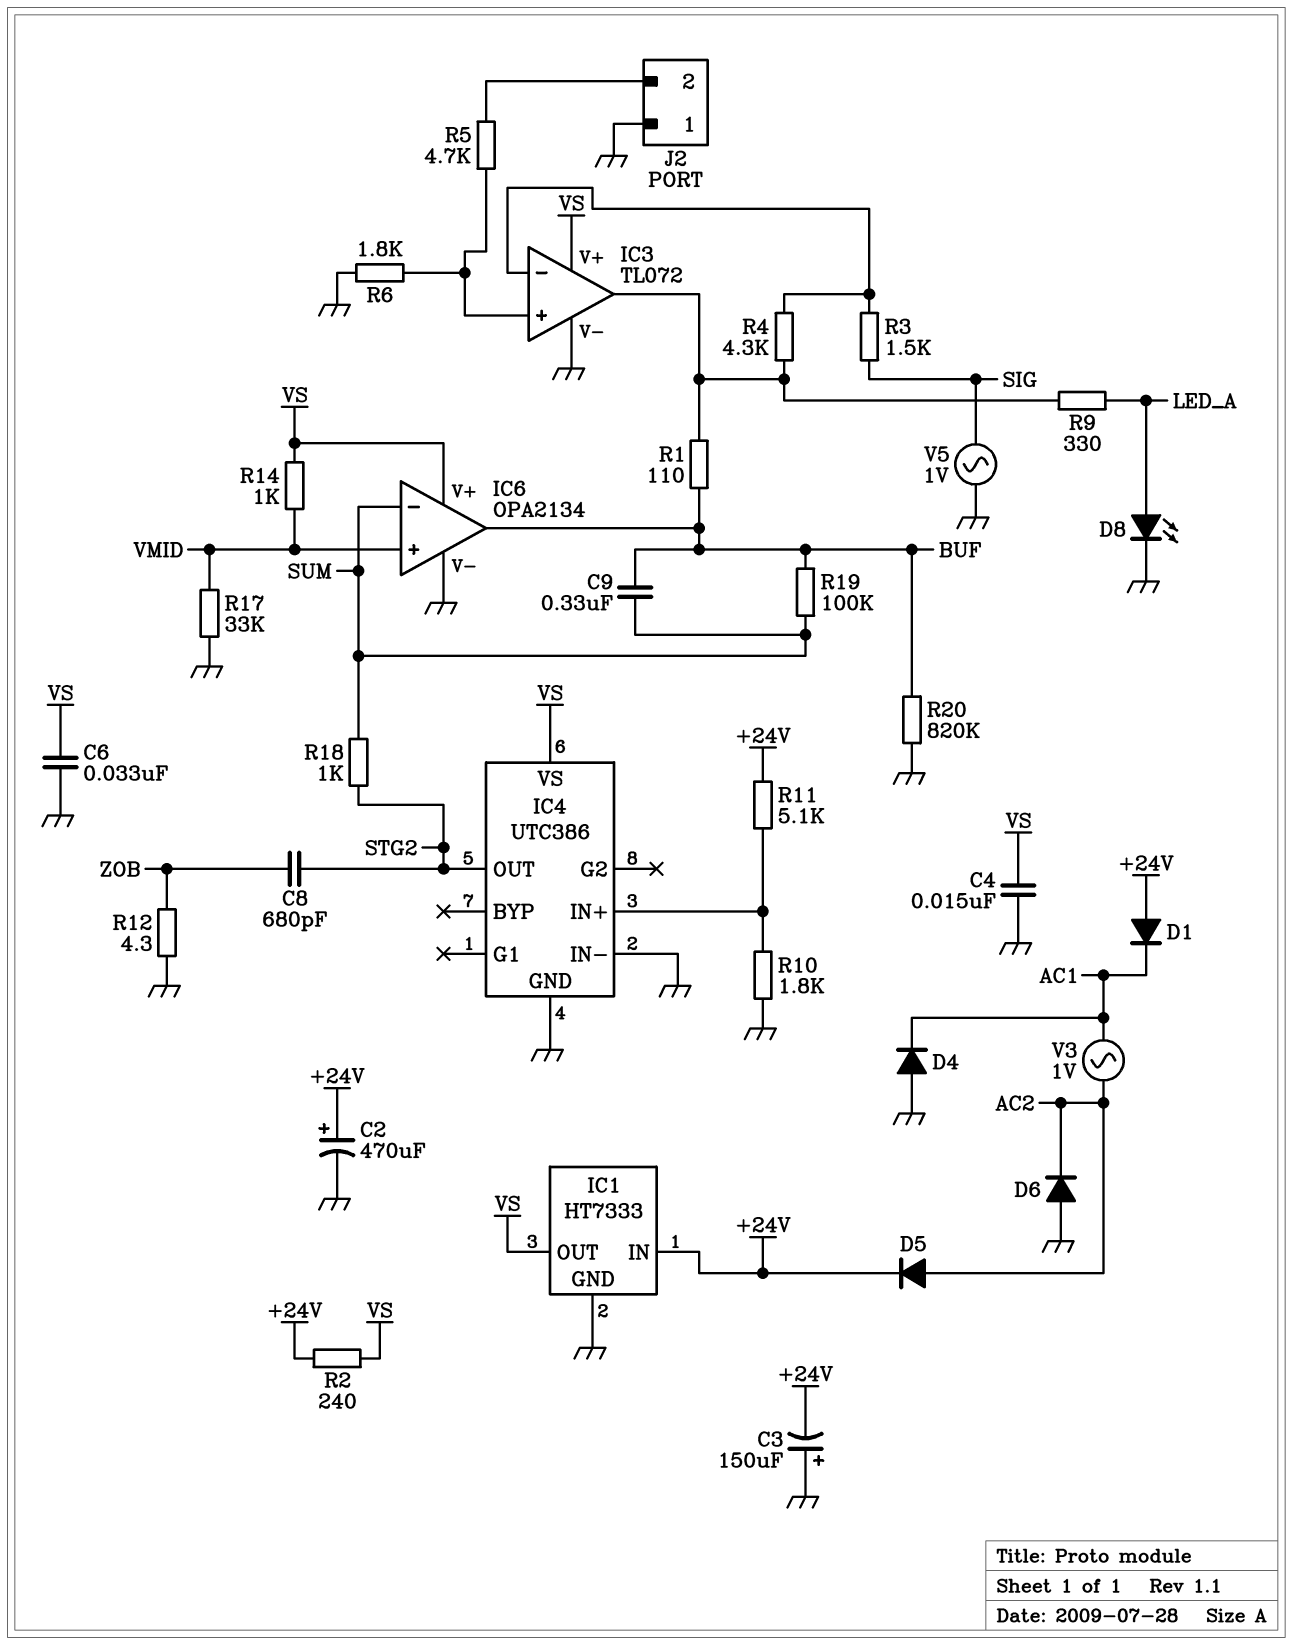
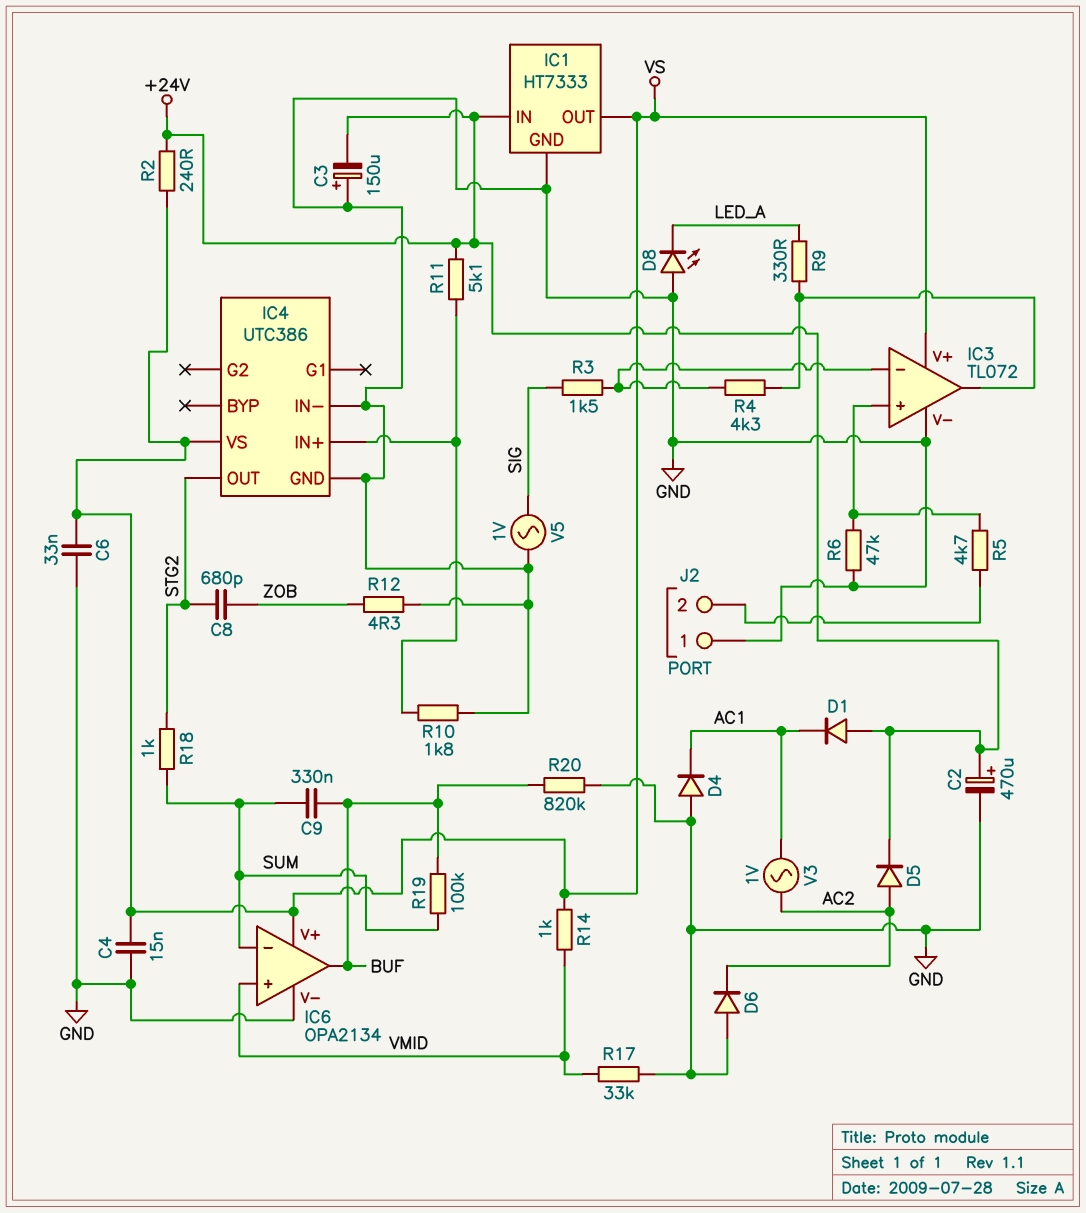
D8: LED (A LED_A, K GND) -> LED (A GND, K LED_A)
R1: 110 (BUF, IC3/out) -> none
R6: 1.8k (GND, IC3/in+) -> 47k (GND, IC3/in+)

